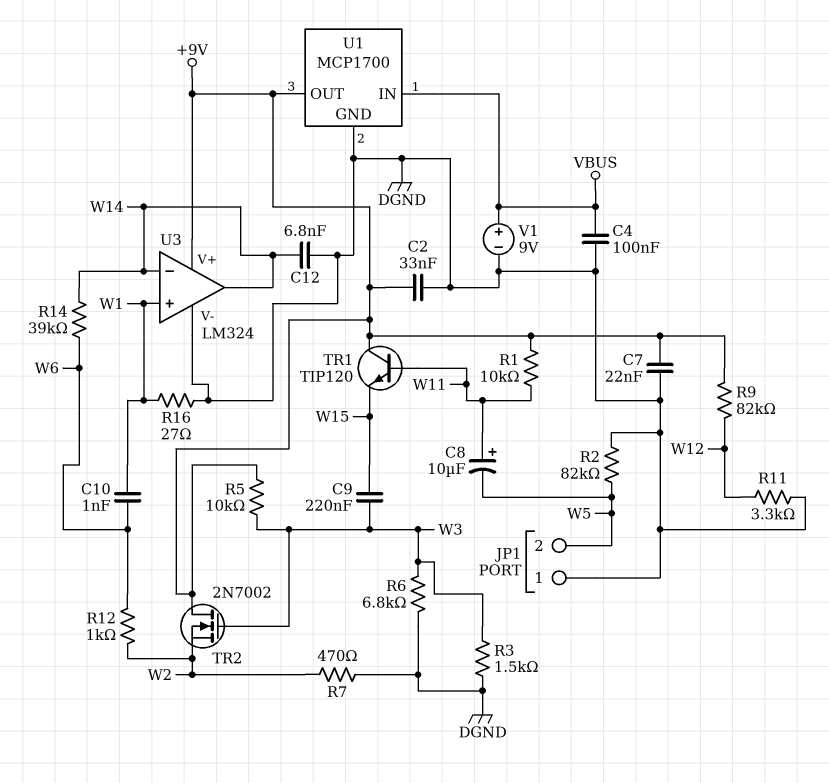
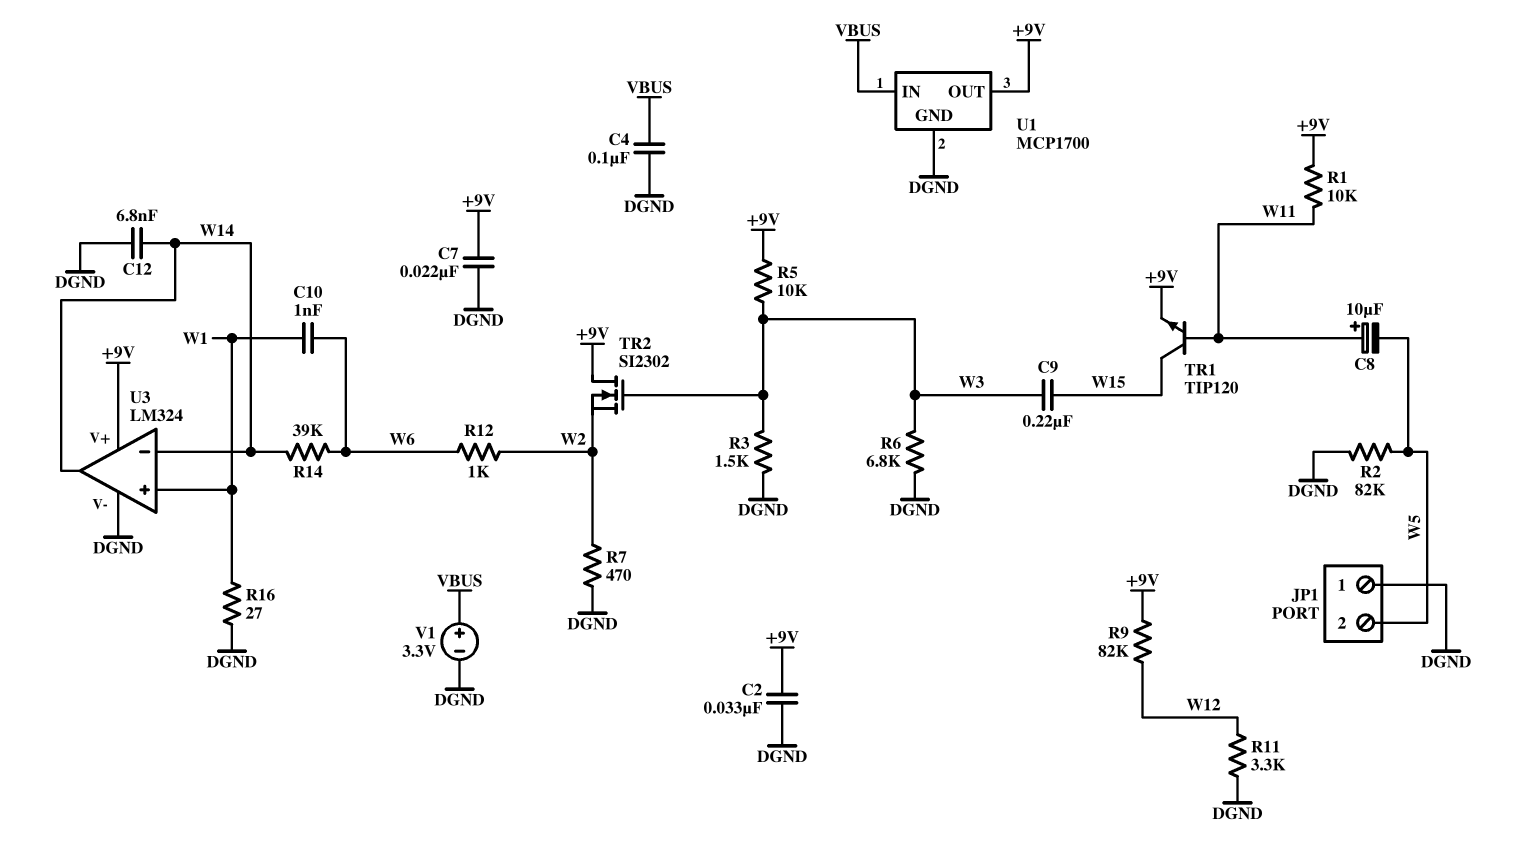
TR1: NPN TIP120 (B W11, C +9V, E W15) -> NPN TIP120 (B W11, C W15, E +9V)
TR2: NMOS 2N7002 (G W3, D +9V, S W2) -> NMOS SI2302 (G W3, D +9V, S W2)
V1: 9V (plus VBUS, minus DGND) -> 3.3V (plus VBUS, minus DGND)

